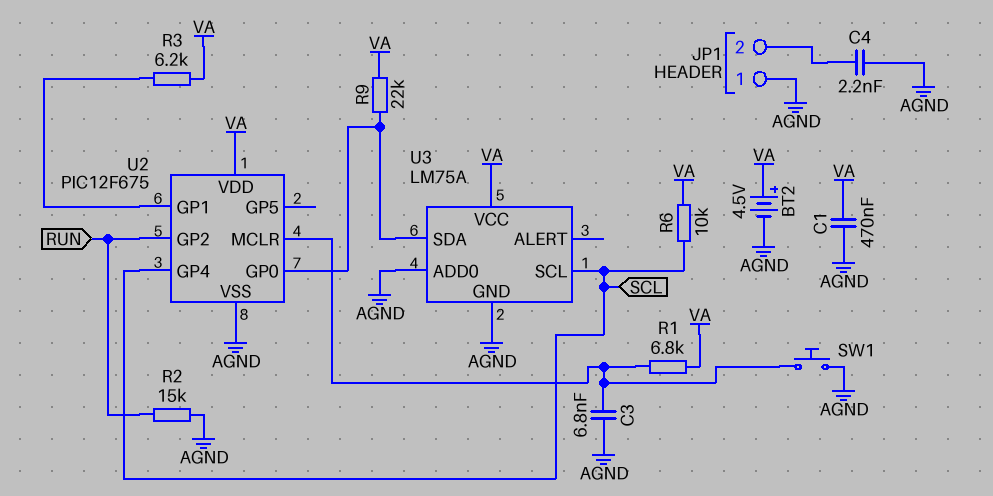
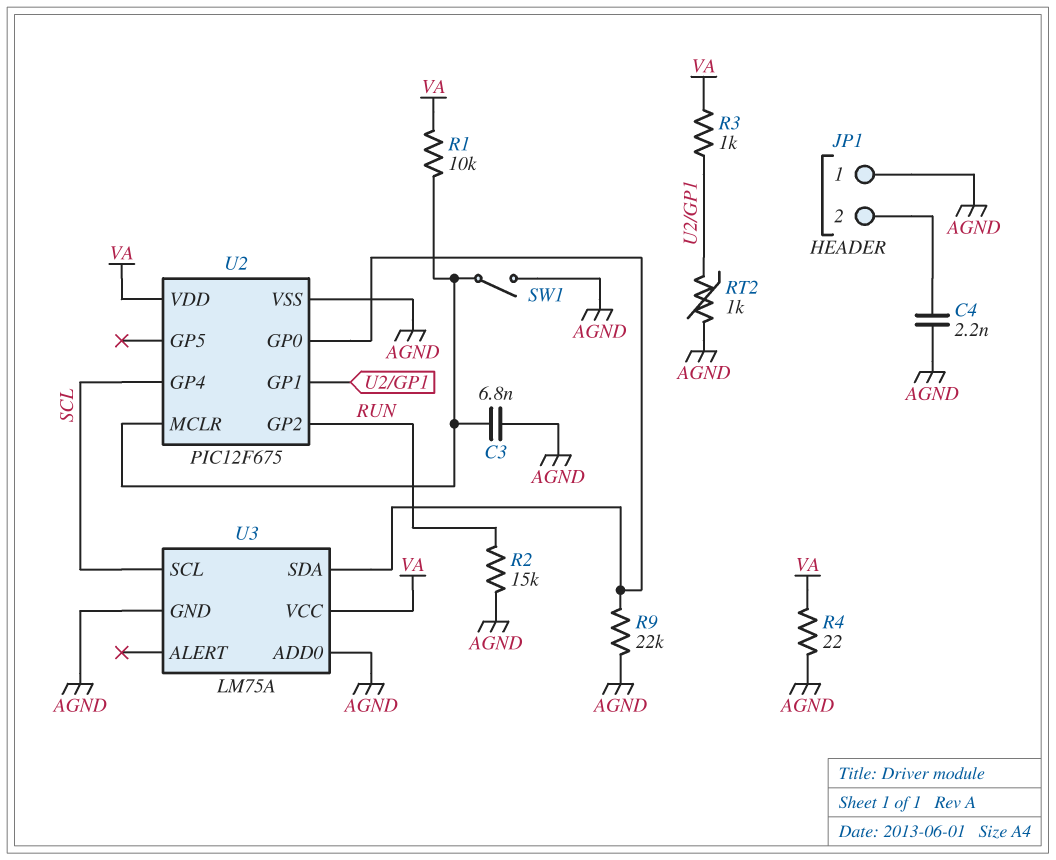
BT2: 4.5V (plus VA, minus AGND) -> none
C1: 470nF (AGND, VA) -> none
R1: 6.8k (U2/MCLR, VA) -> 10k (U2/MCLR, VA)
R3: 6.2k (U2/GP1, VA) -> 1k (U2/GP1, VA)
R4: none -> 22 (AGND, VA)
R6: 10k (SCL, VA) -> none
R9: 22k (U2/GP0, VA) -> 22k (AGND, U2/GP0)
RT2: none -> 1k (AGND, U2/GP1)
SW1: button (AGND, U2/MCLR) -> switch (AGND, U2/MCLR)

